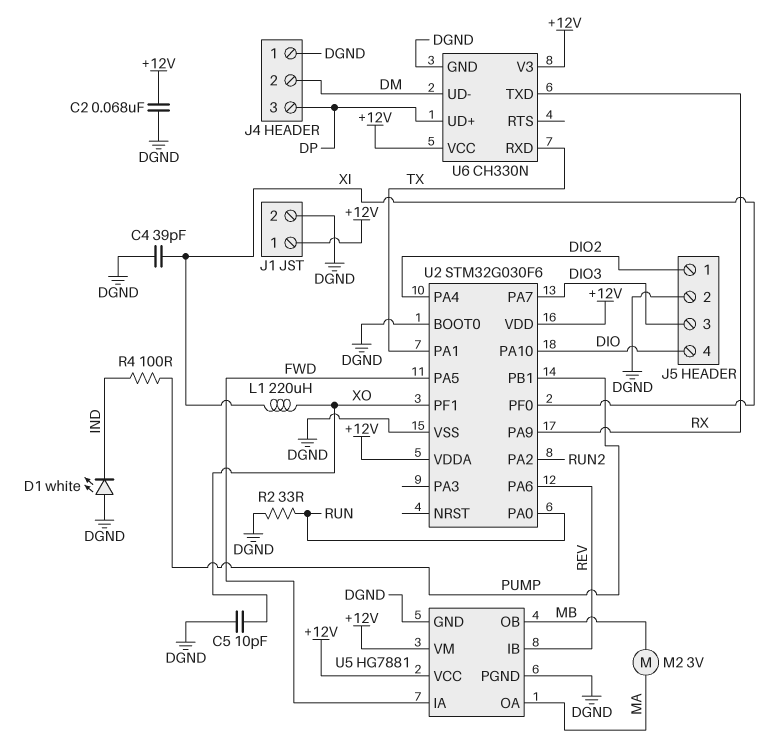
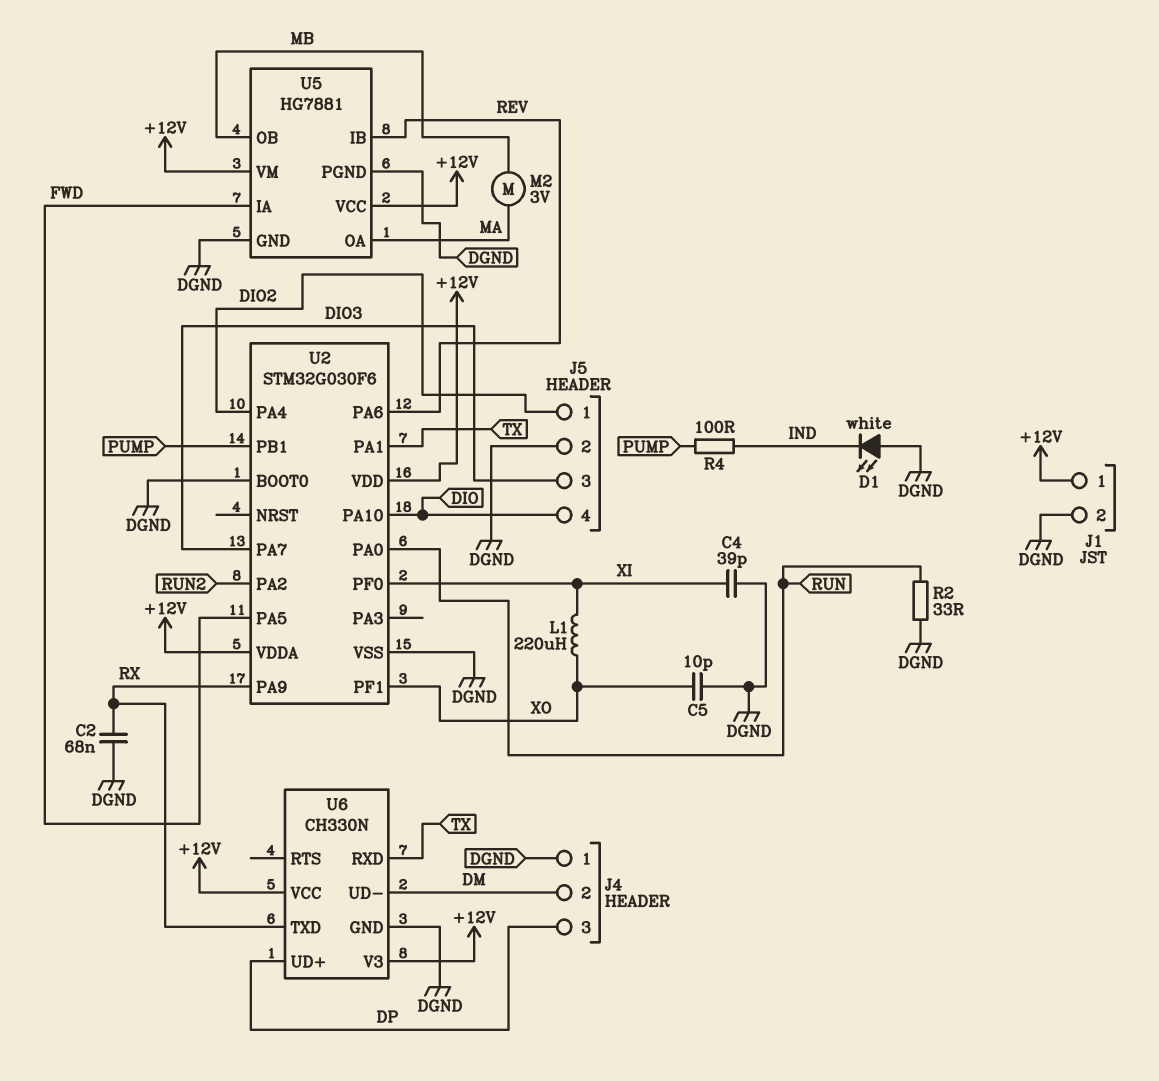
C2: 68nF (+12V, DGND) -> 68nF (DGND, RX)

